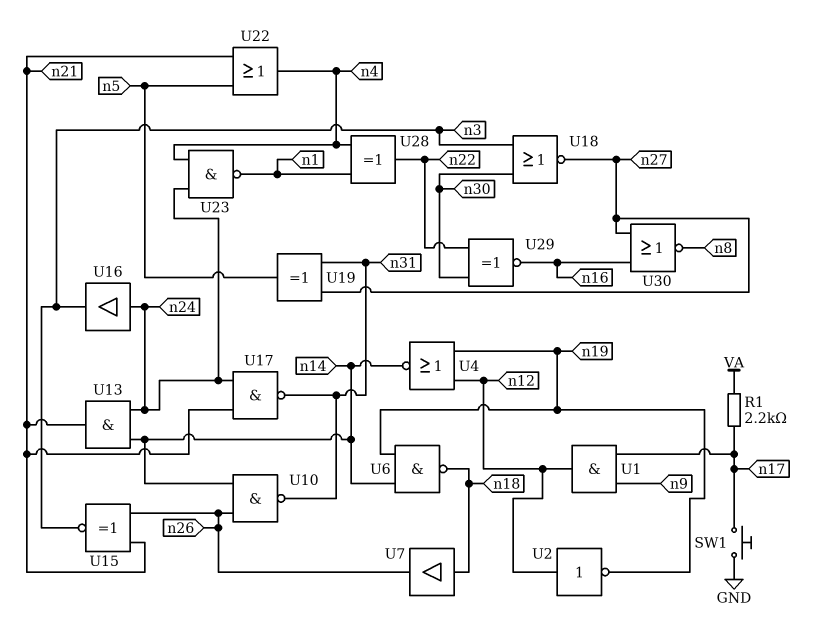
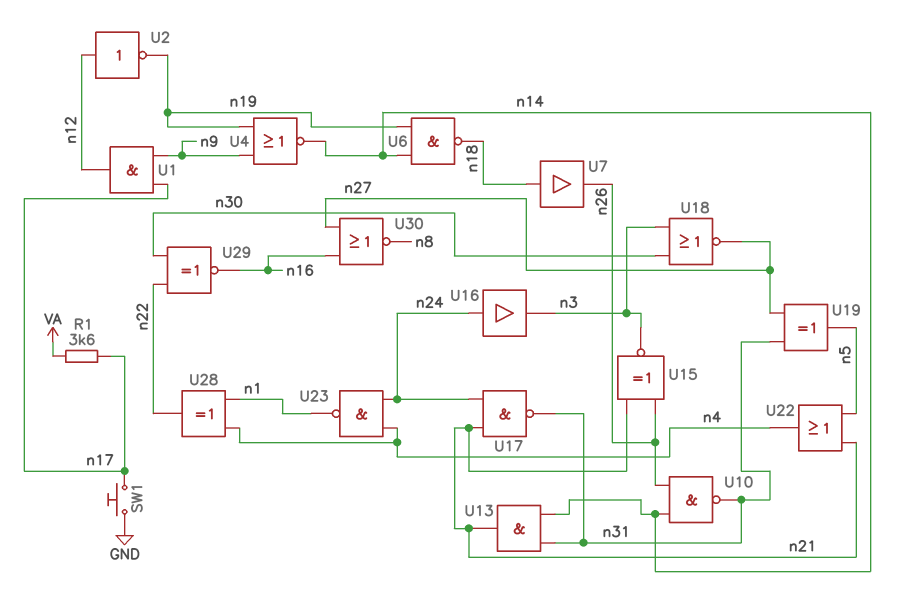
R1: 2.2k (VA, n17) -> 3.6k (VA, n17)
U4: NOR (in n12, in n19, out n14) -> NOR (in n9, in n19, out n14)
U13: AND (in n14, in n24, out n21) -> AND (in n14, in n31, out n21)

